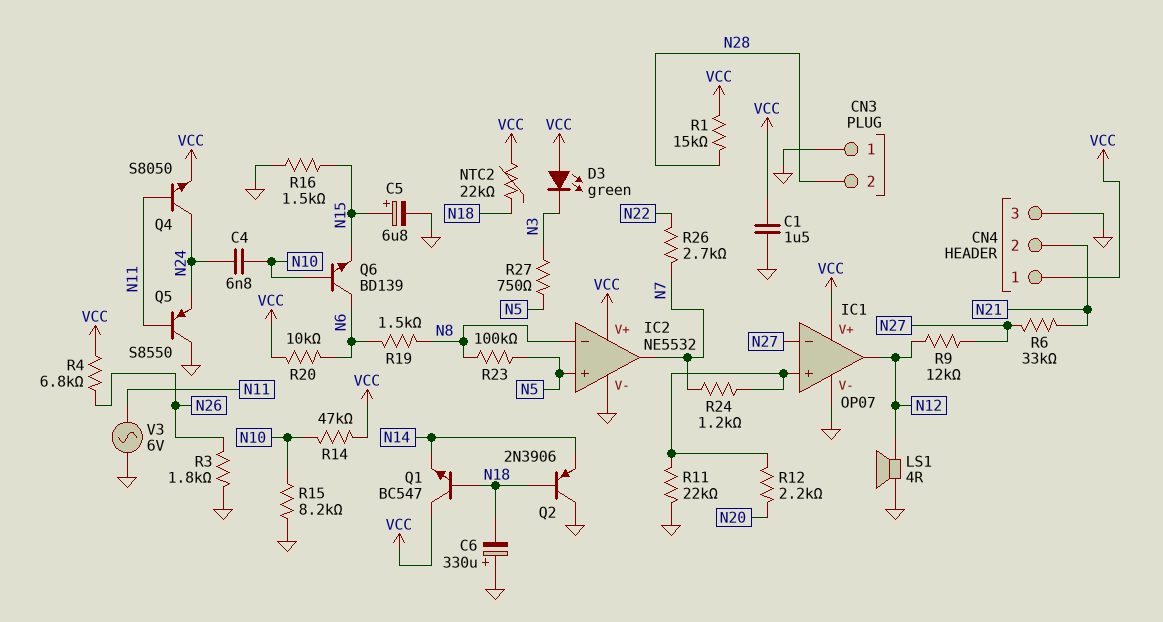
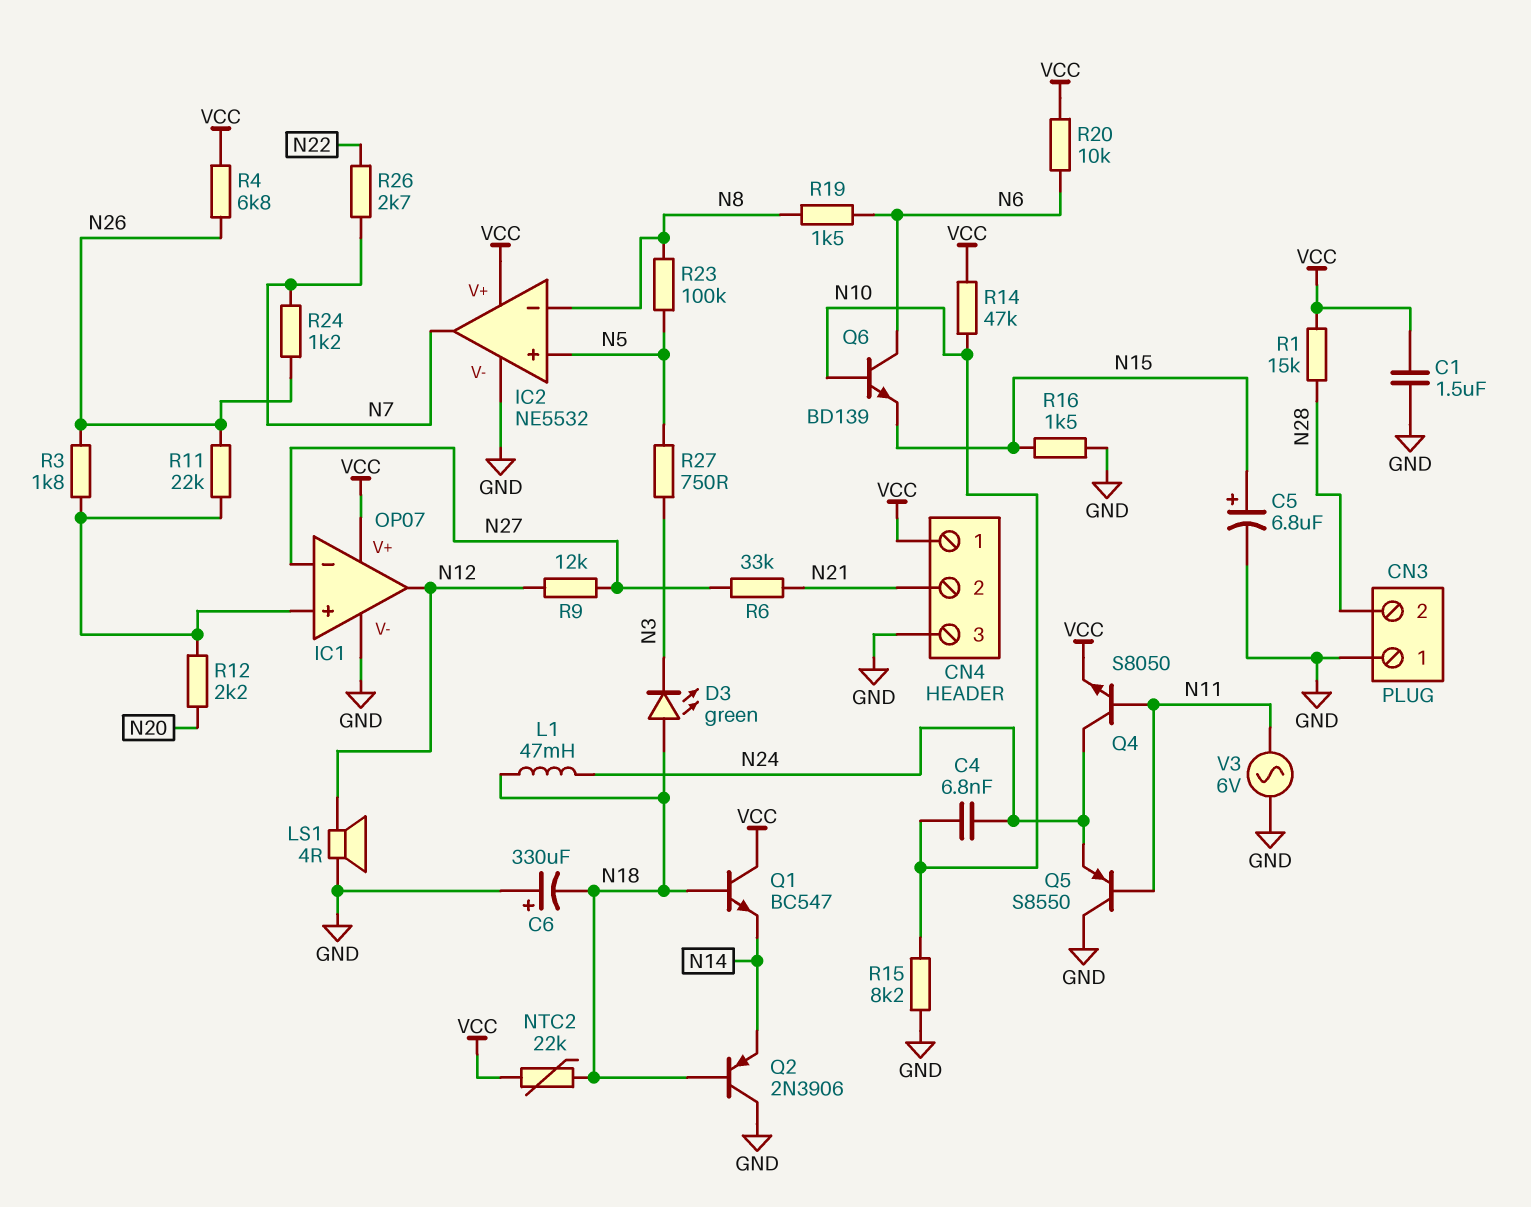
D3: LED green (A VCC, K N3) -> LED green (A N18, K N3)
L1: none -> 47mH (N18, N24)
R3: 1.8k (GND, N26) -> 1.8k (IC1/in+, N26)
R11: 22k (GND, IC1/in+) -> 22k (IC1/in+, N26)
R24: 1.2k (IC1/in+, N7) -> 1.2k (N7, N26)

